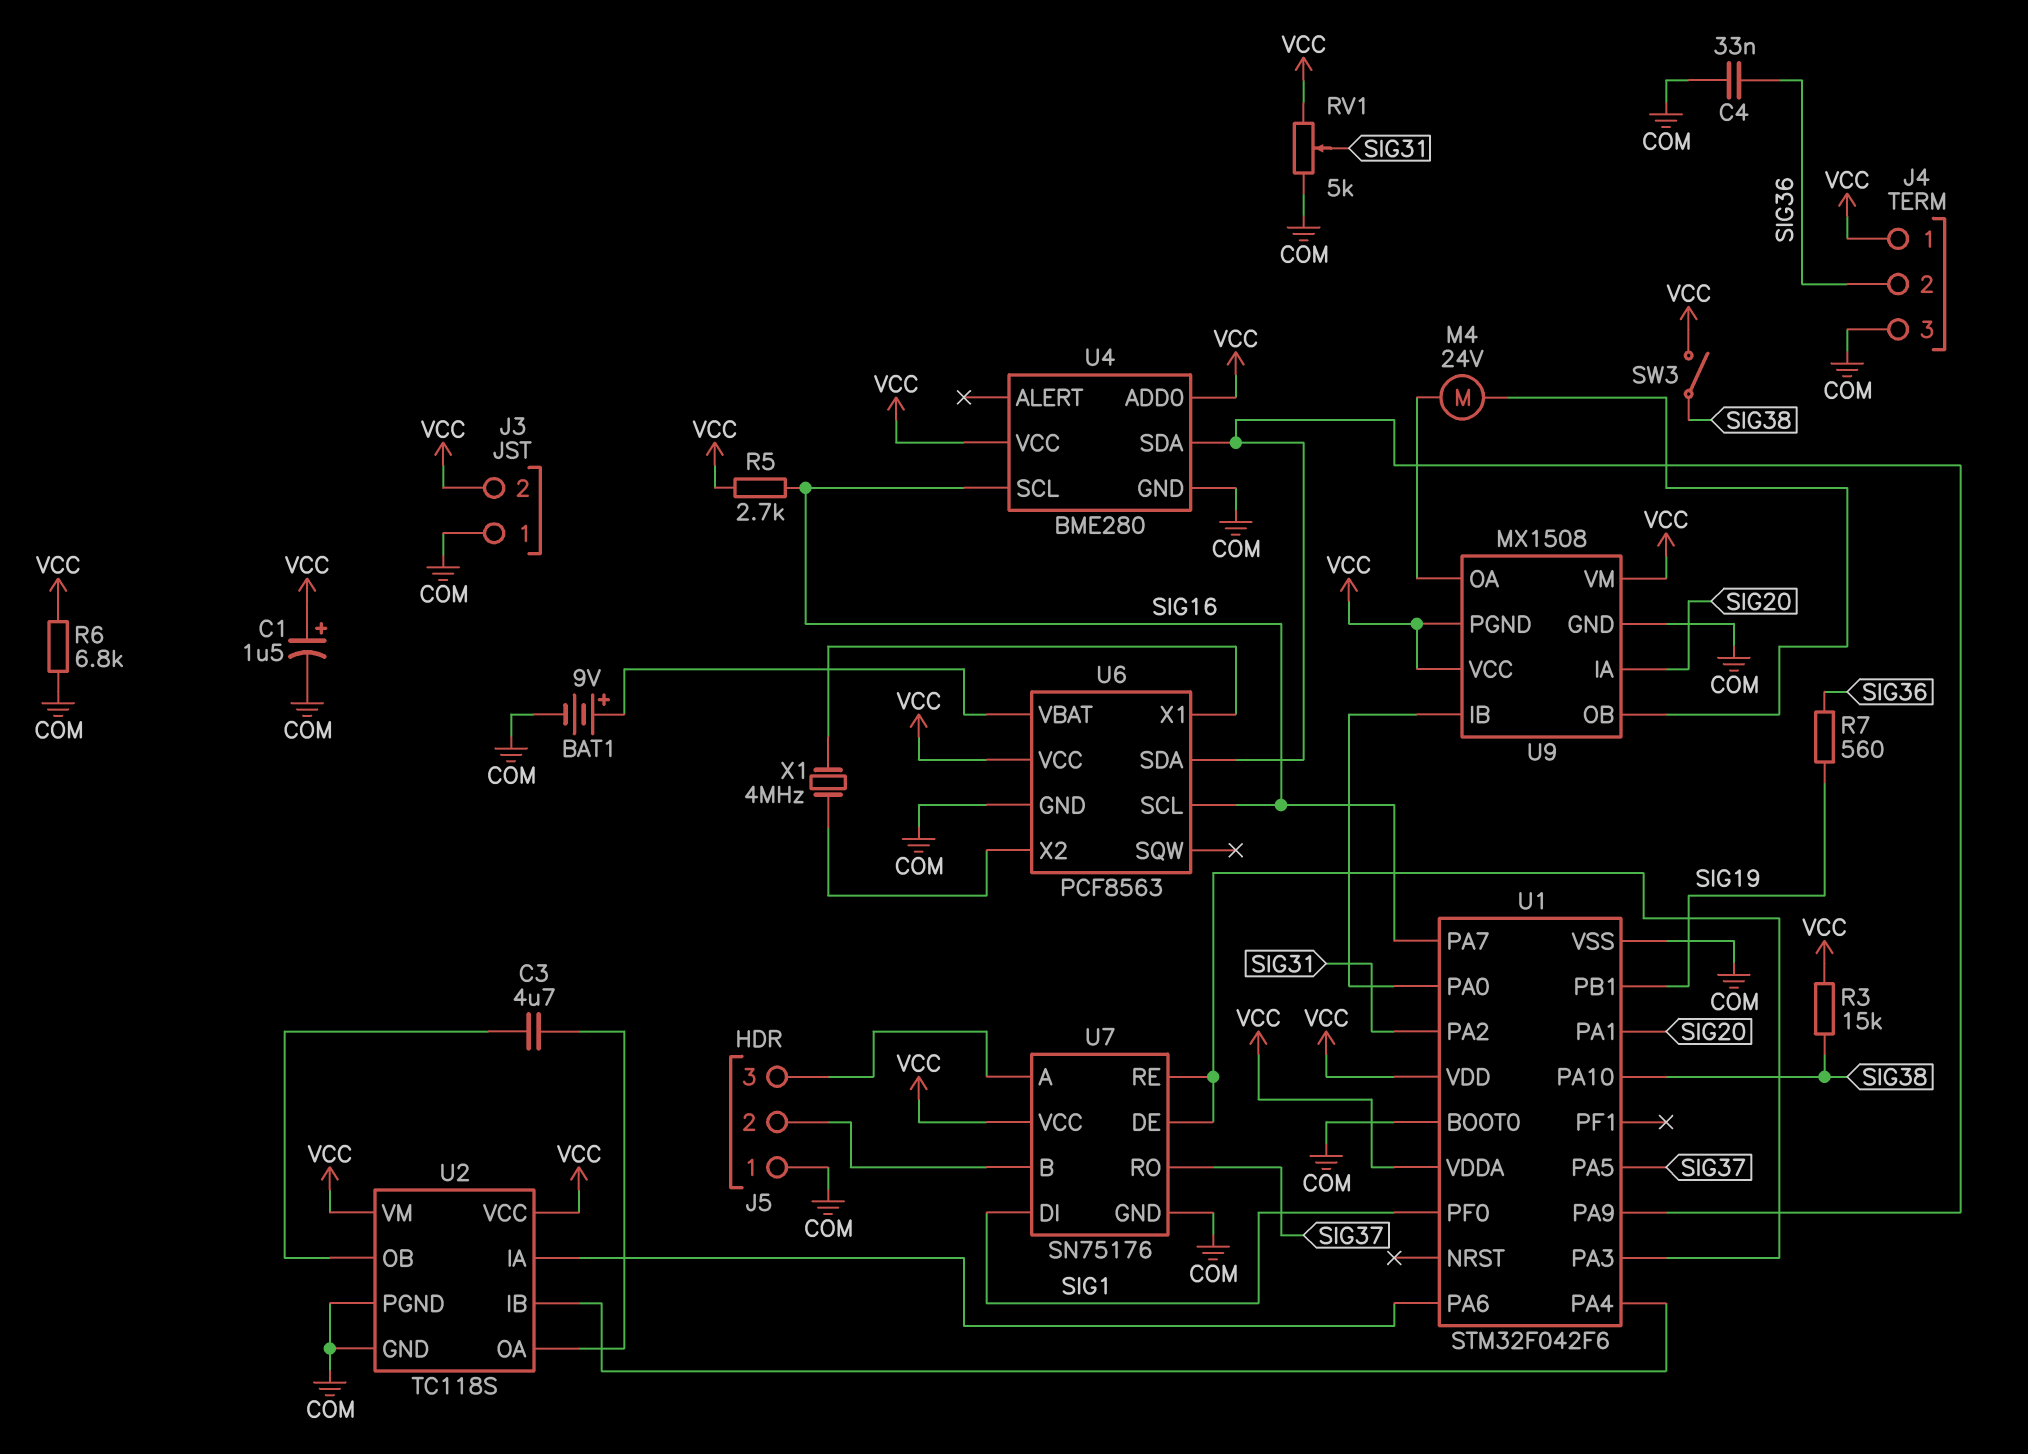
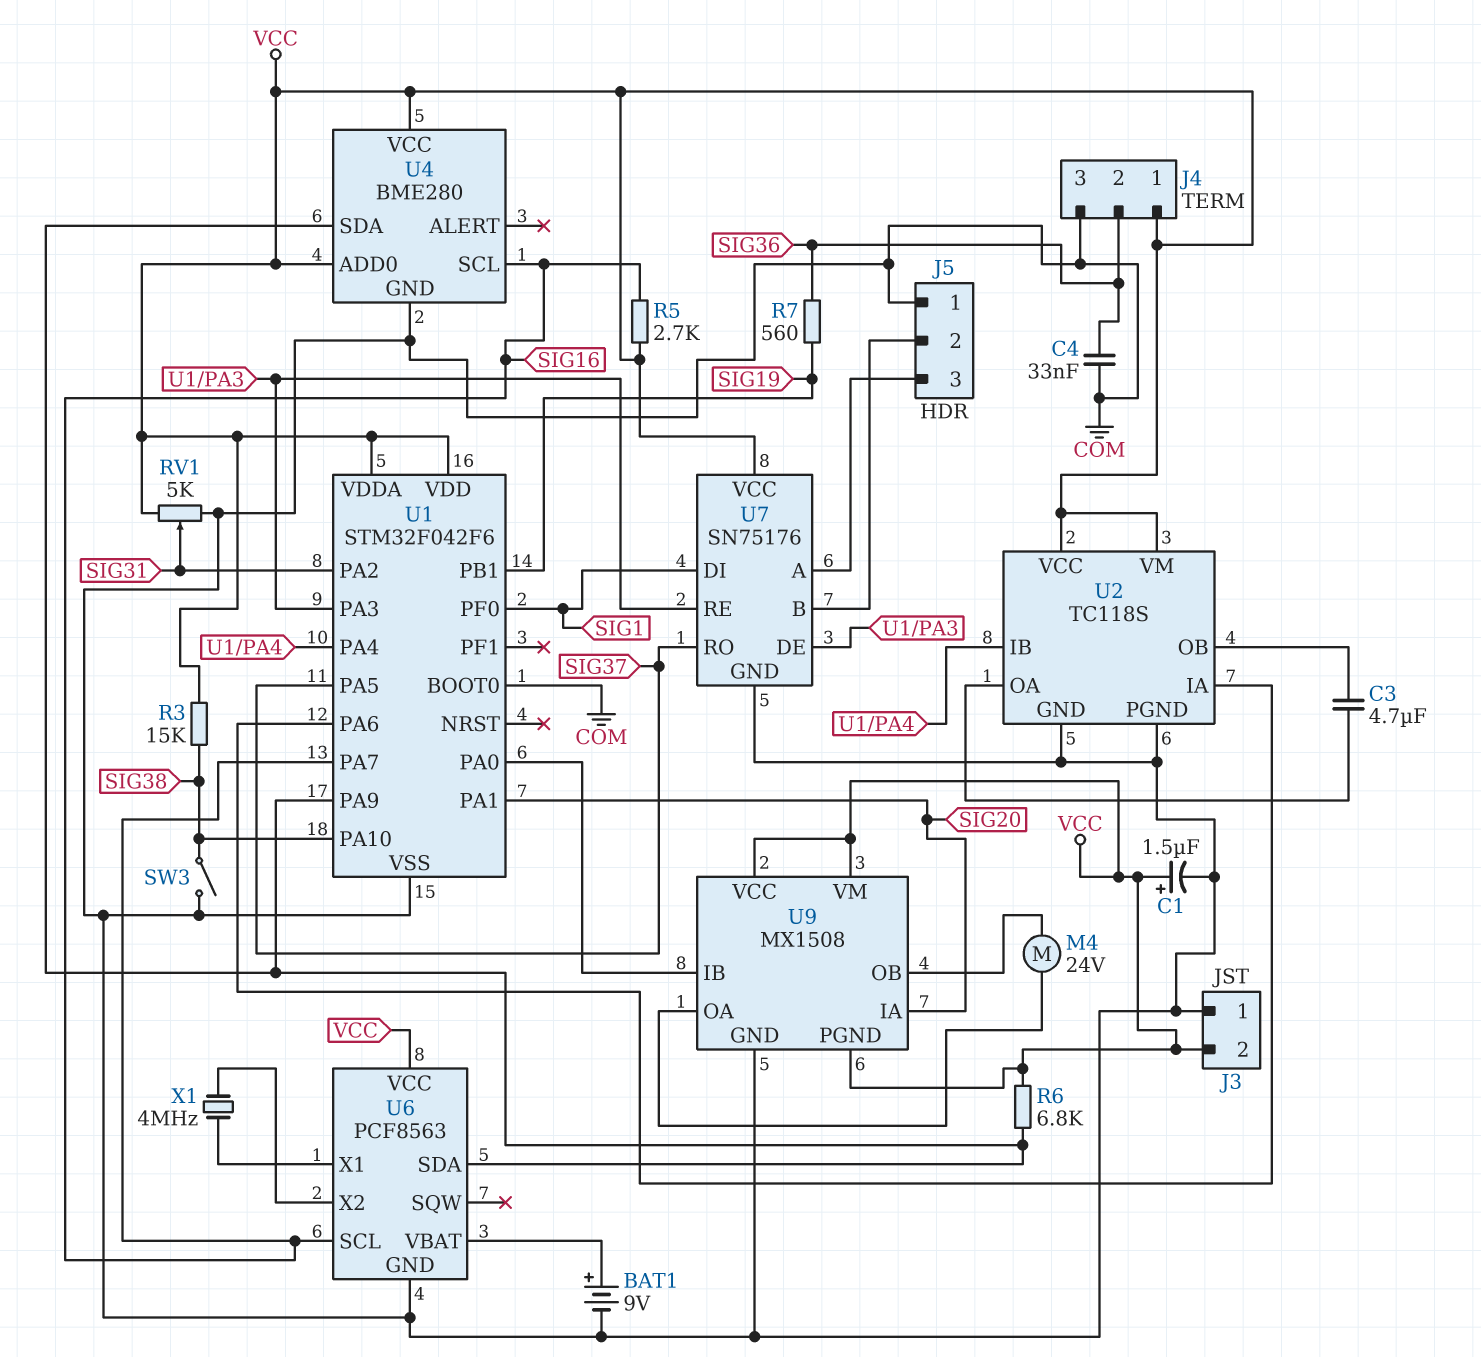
R6: 6.8k (COM, VCC) -> 6.8k (U1/PA9, VCC)
SW3: switch (SIG38, VCC) -> switch (COM, SIG38)

